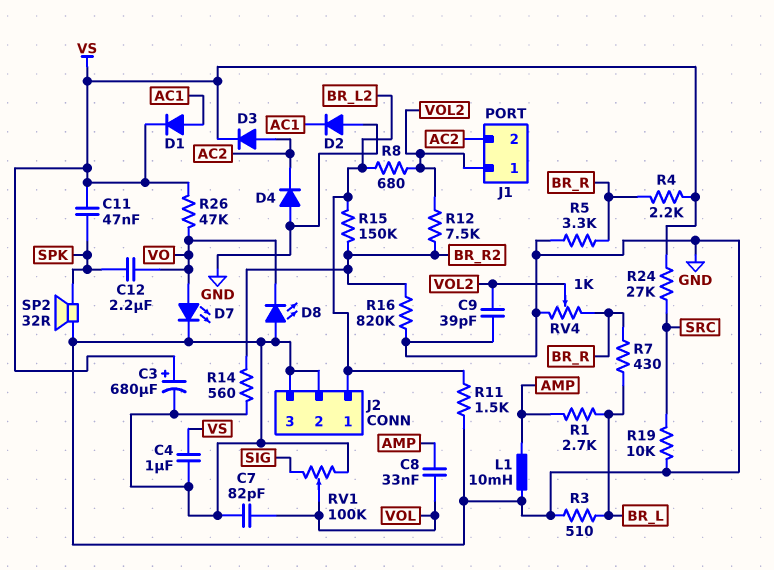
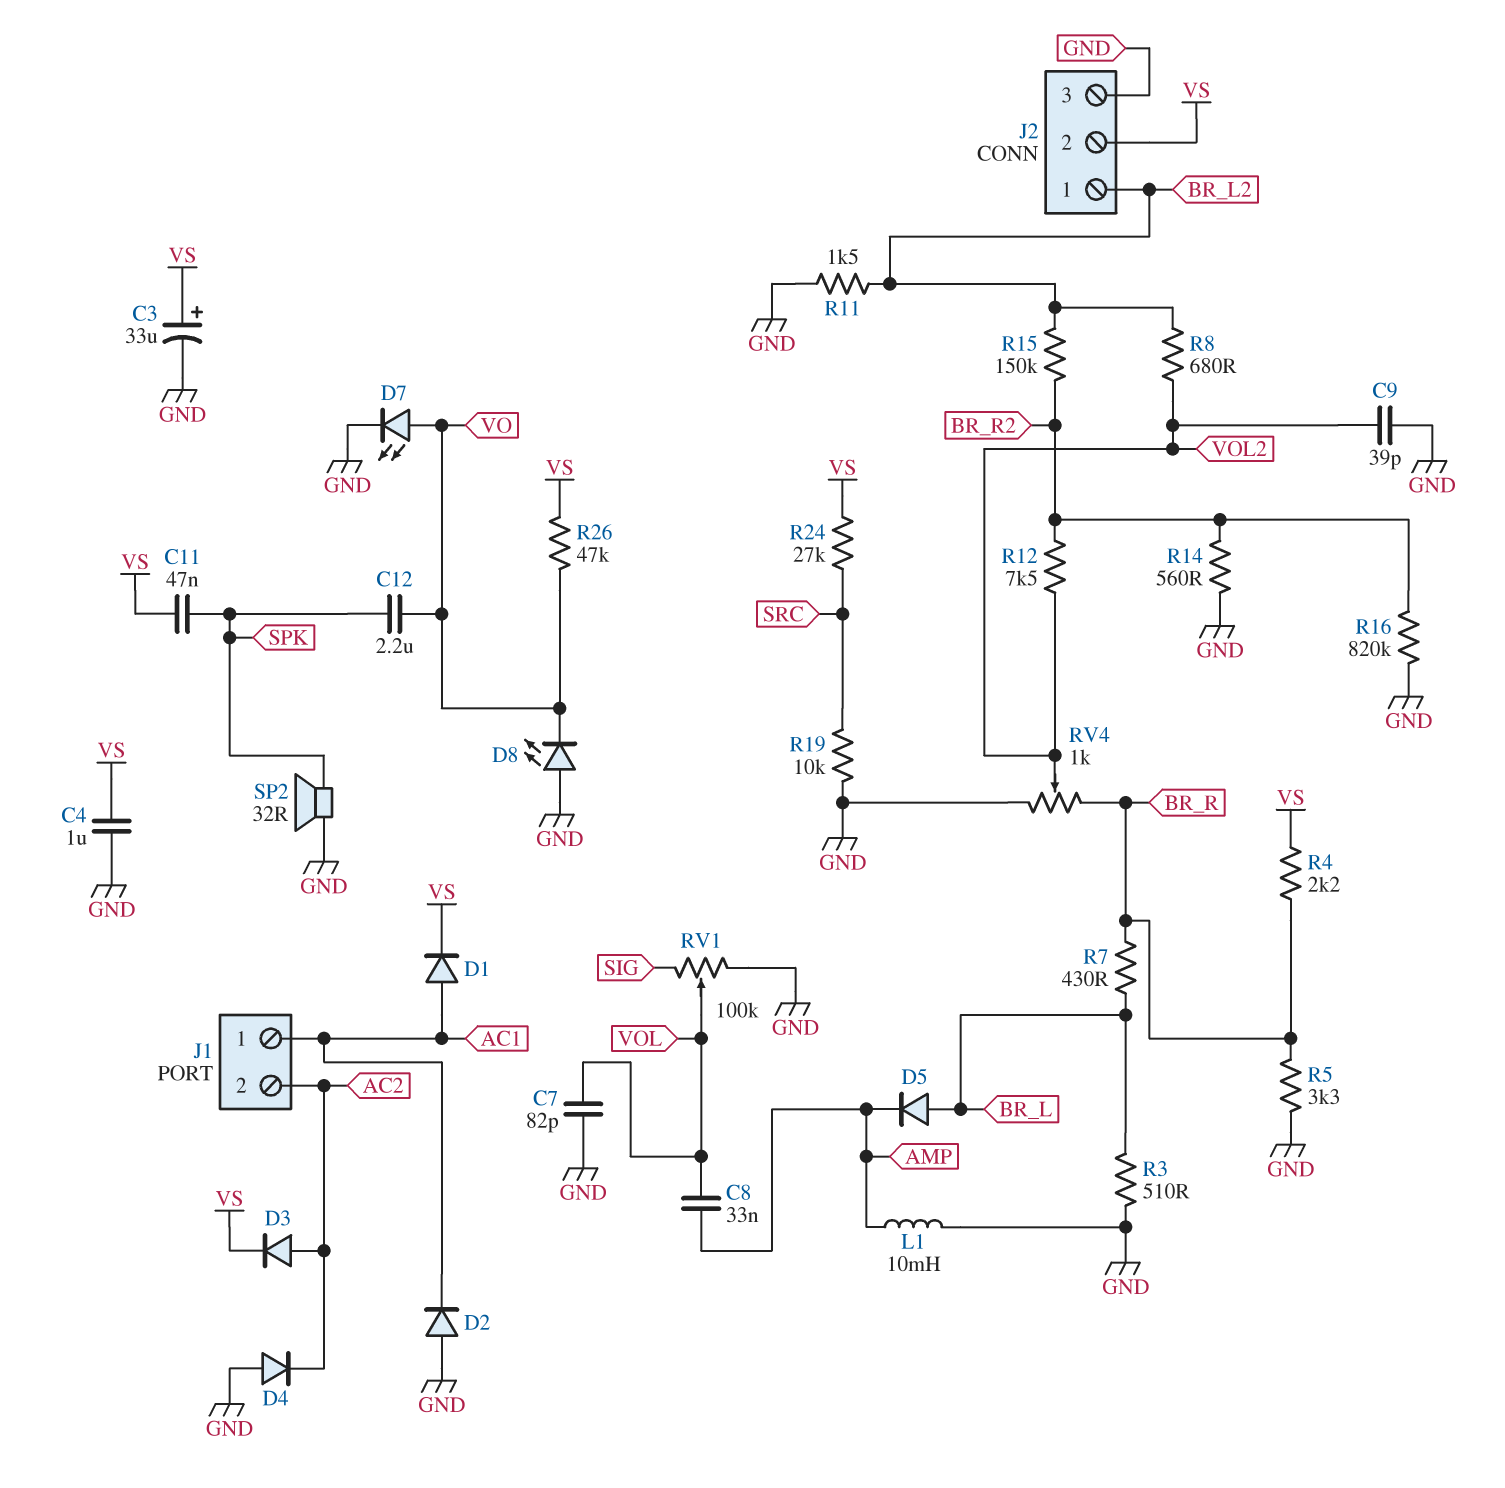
C3: 680uF (plus VS, minus GND) -> 33uF (plus VS, minus GND)
D5: none -> diode (A BR_L, K AMP)
J1 pin 1: VOL2 -> AC1
J2 pin 2: GND -> VS
R1: 2.7k (AMP, BR_L) -> none

